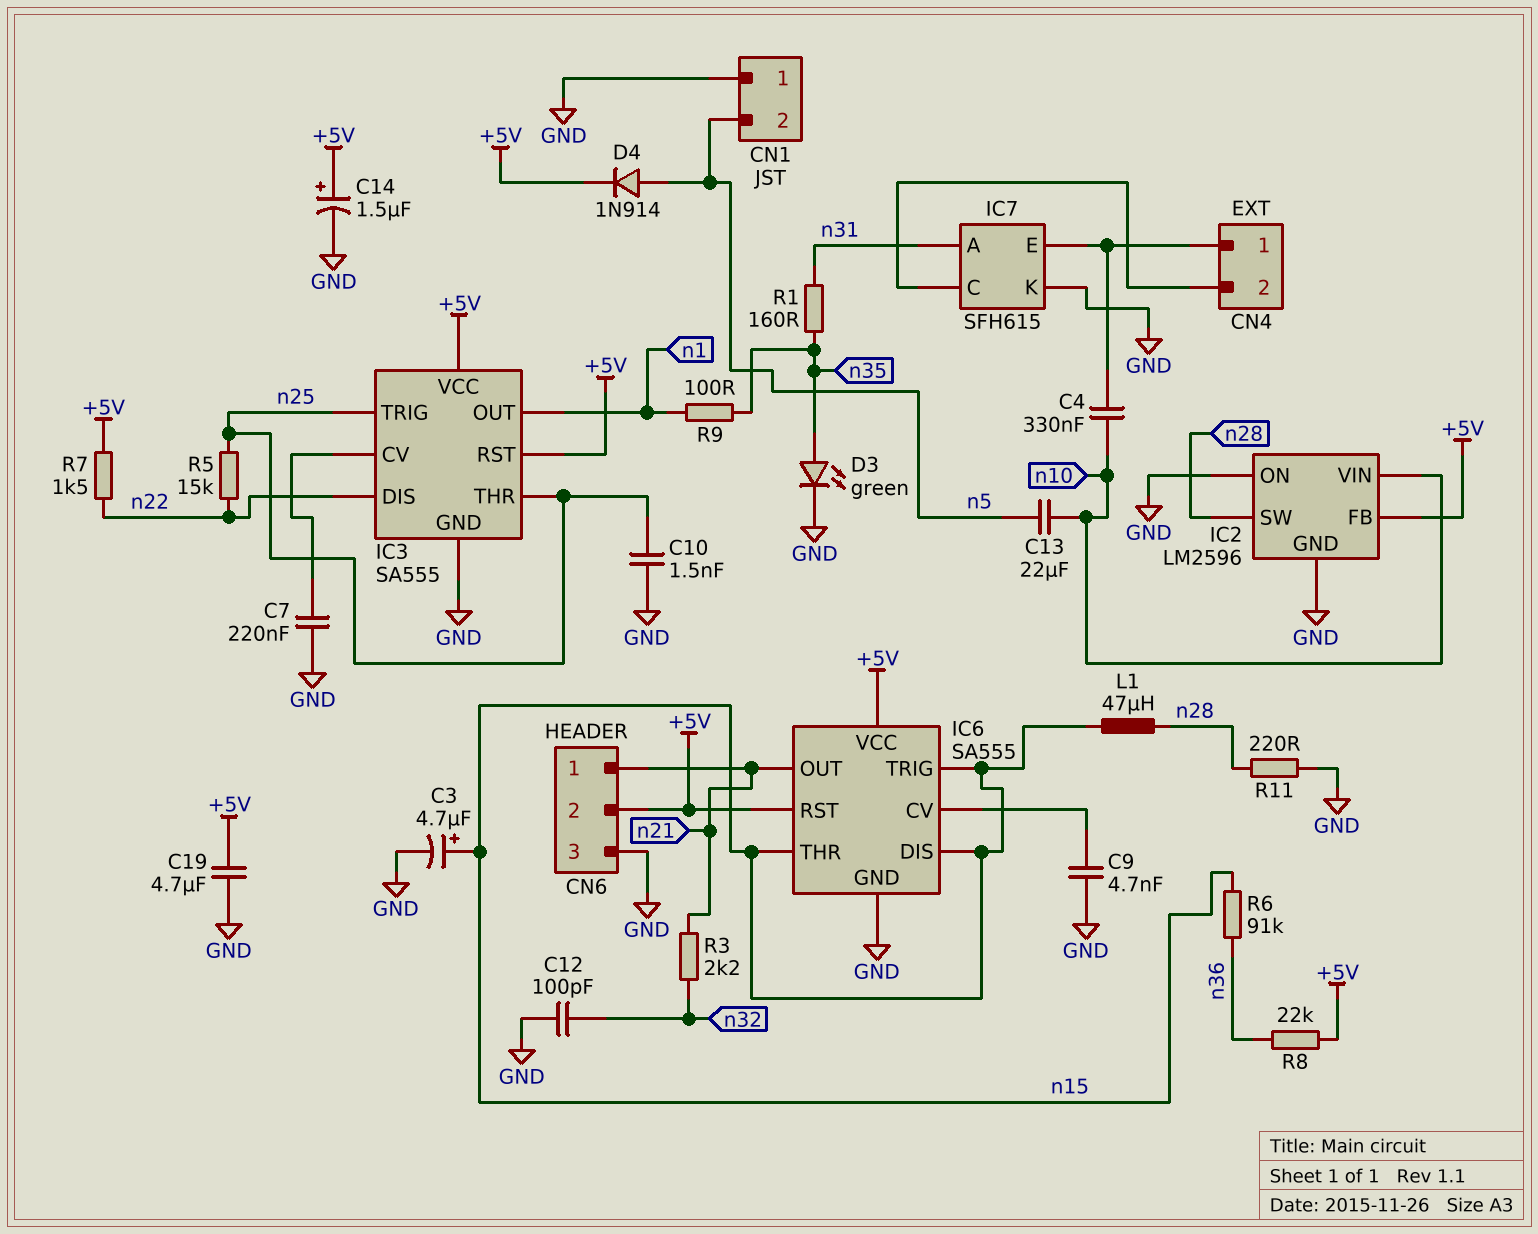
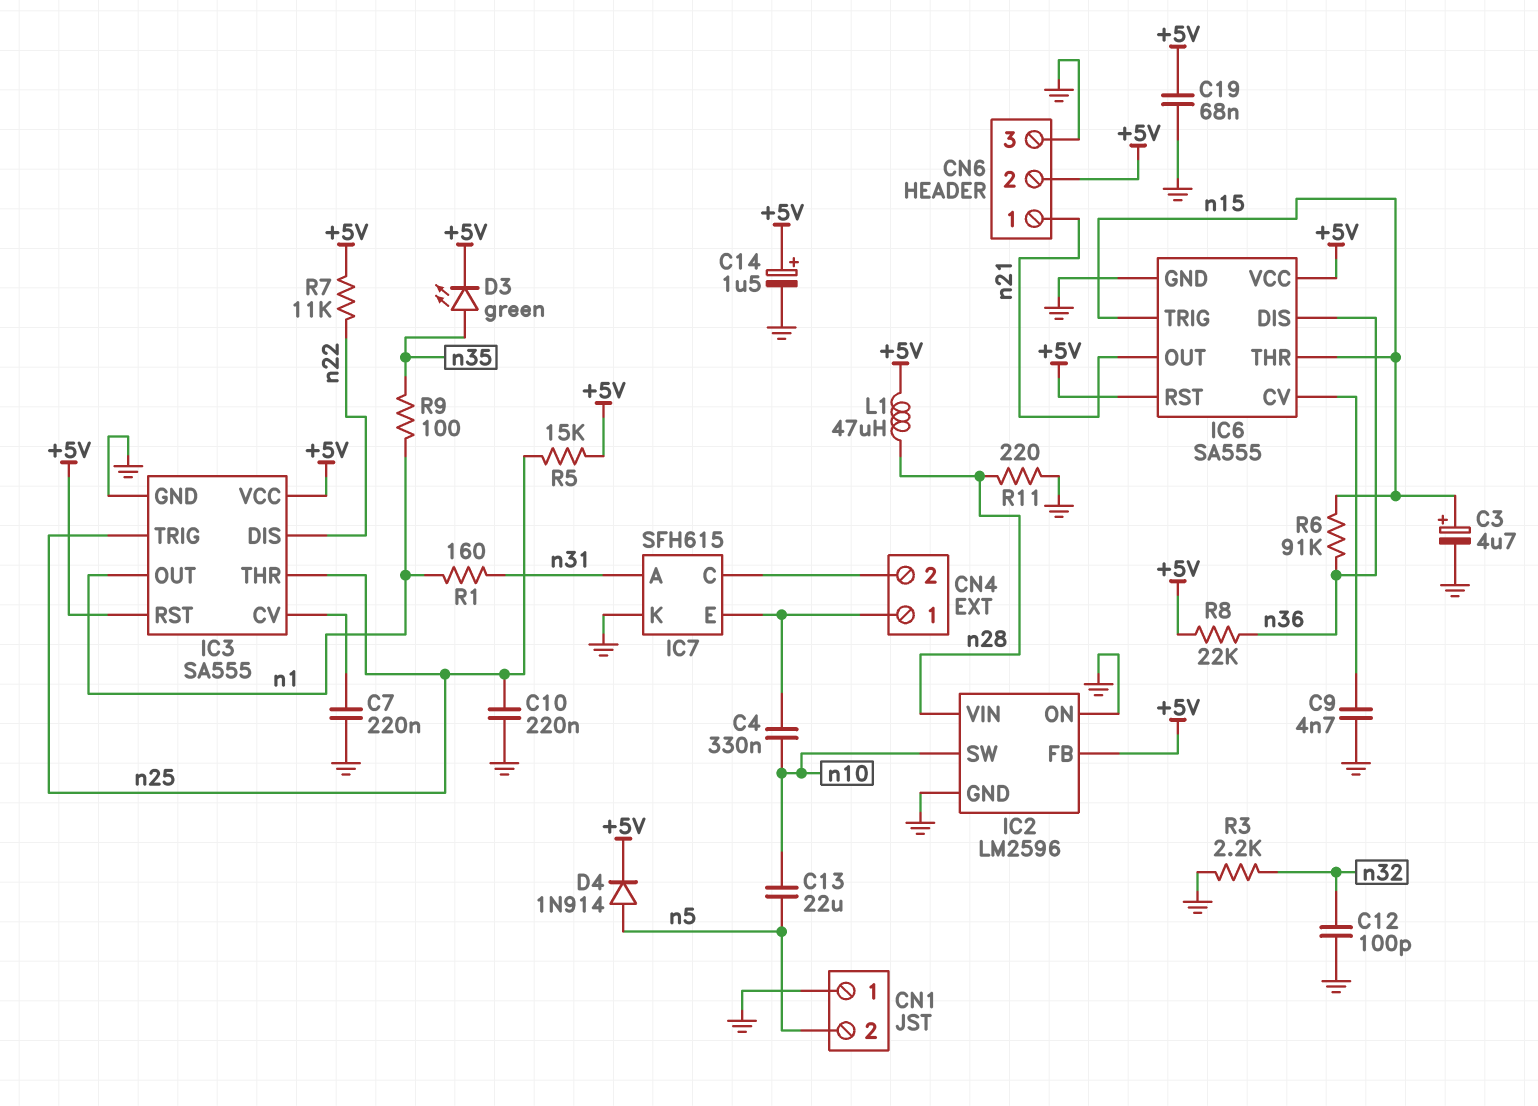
C10: 1.5nF (GND, n25) -> 220nF (GND, n25)
C19: 4.7uF (+5V, GND) -> 68nF (+5V, GND)
D3: LED green (A n35, K GND) -> LED green (A n35, K +5V)
IC2 pin SW: n28 -> n10
IC2 pin VIN: n10 -> n28
IC6 pin DIS: n15 -> n36
L1: 47uH (n15, n28) -> 47uH (+5V, n28)
R1: 160 (n31, n35) -> 160 (n1, n31)
R3: 2.2k (n21, n32) -> 2.2k (GND, n32)
R5: 15k (n22, n25) -> 15k (+5V, n25)
R7: 1.5k (+5V, n22) -> 11k (+5V, n22)

